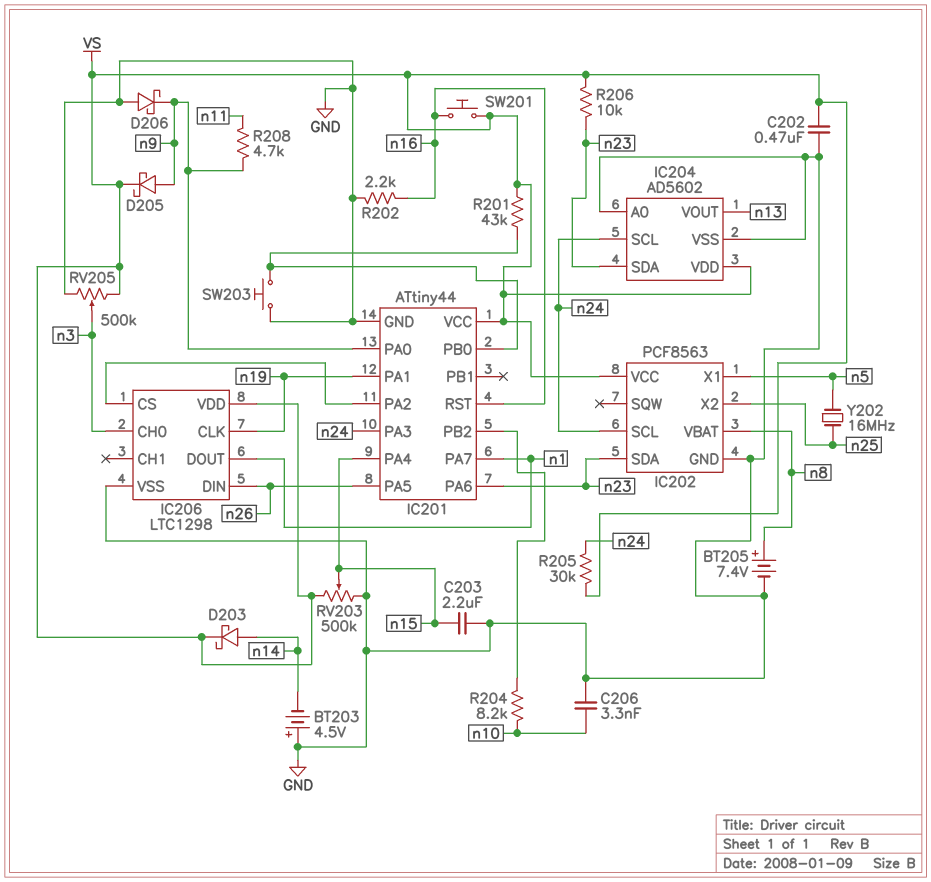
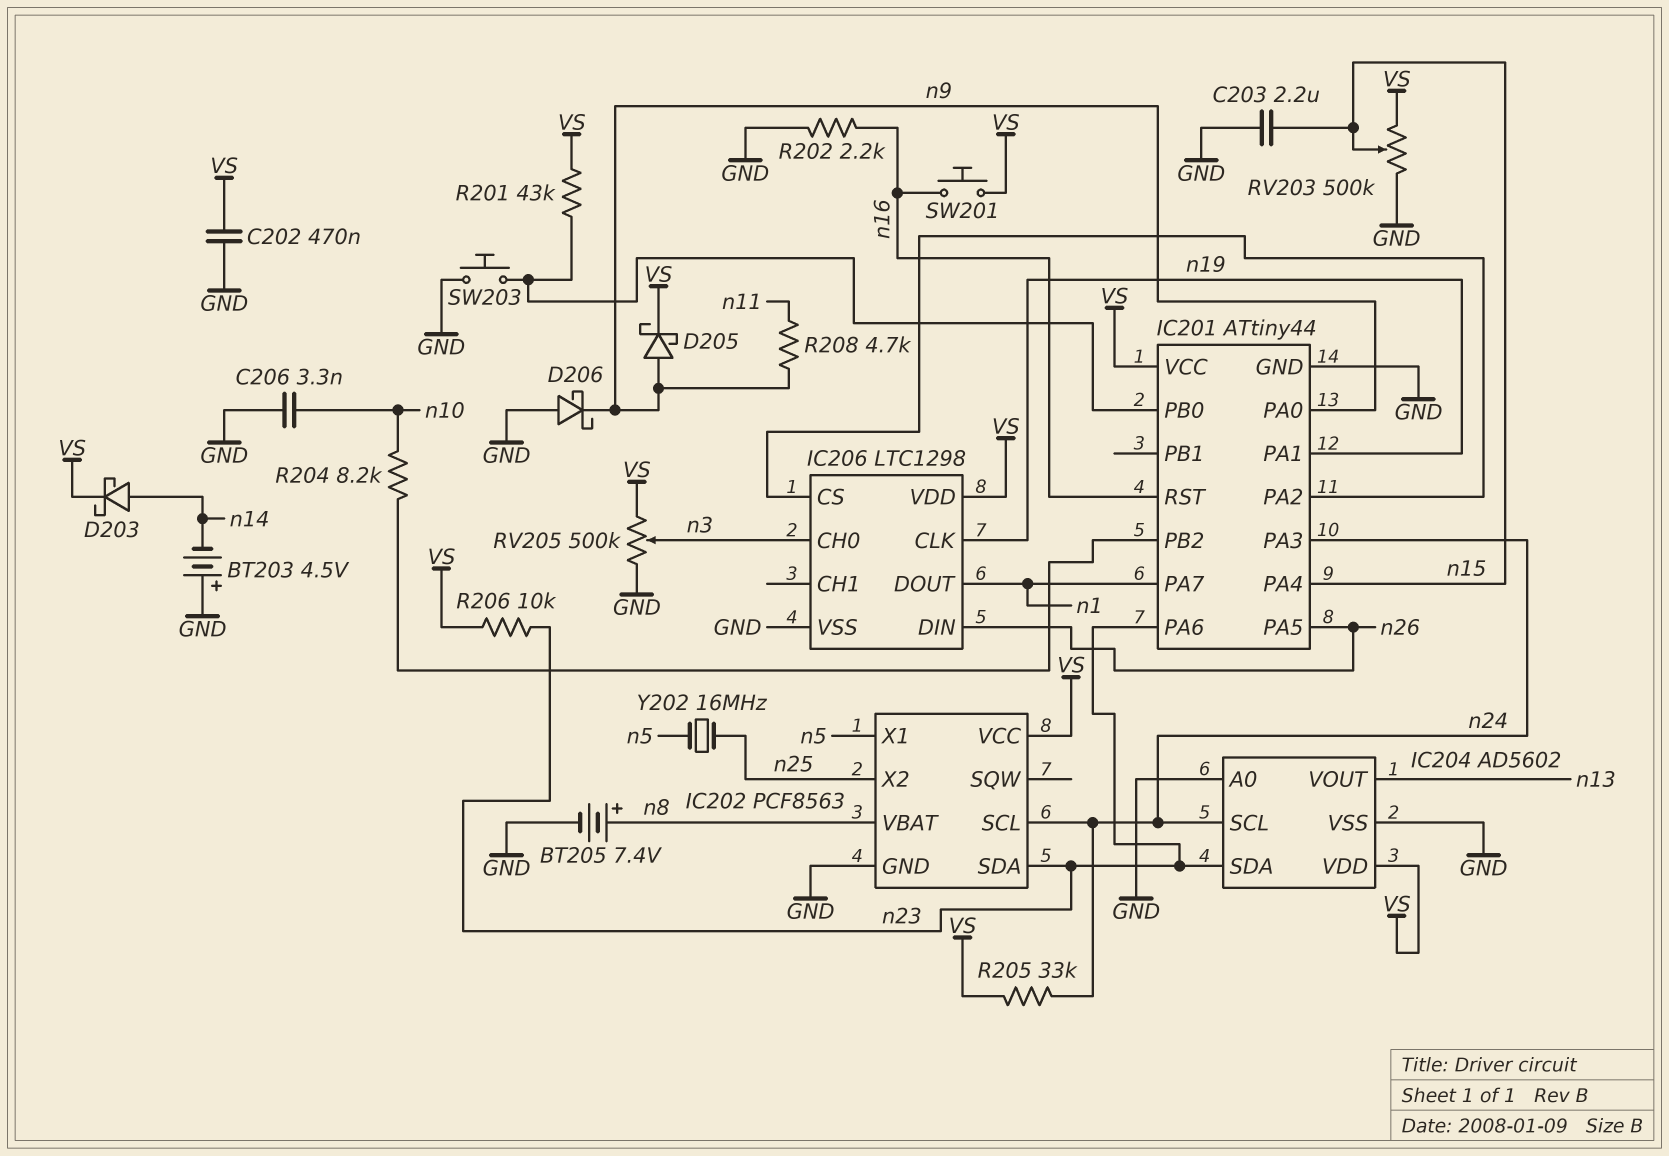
R205: 30k (VS, n24) -> 33k (VS, n24)

